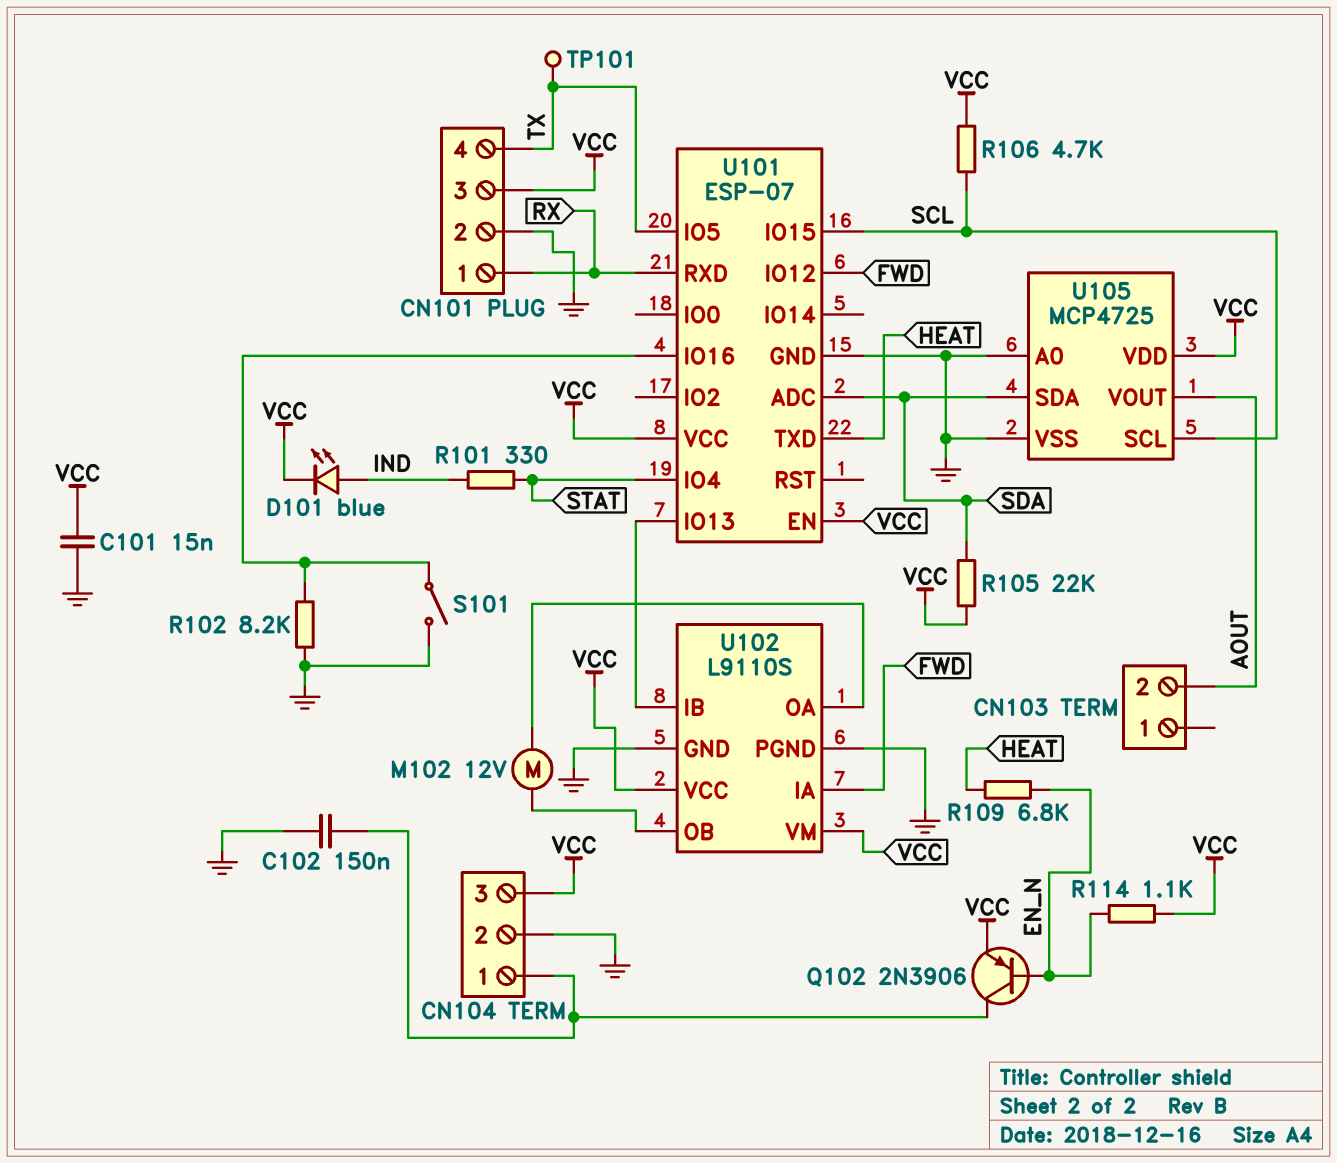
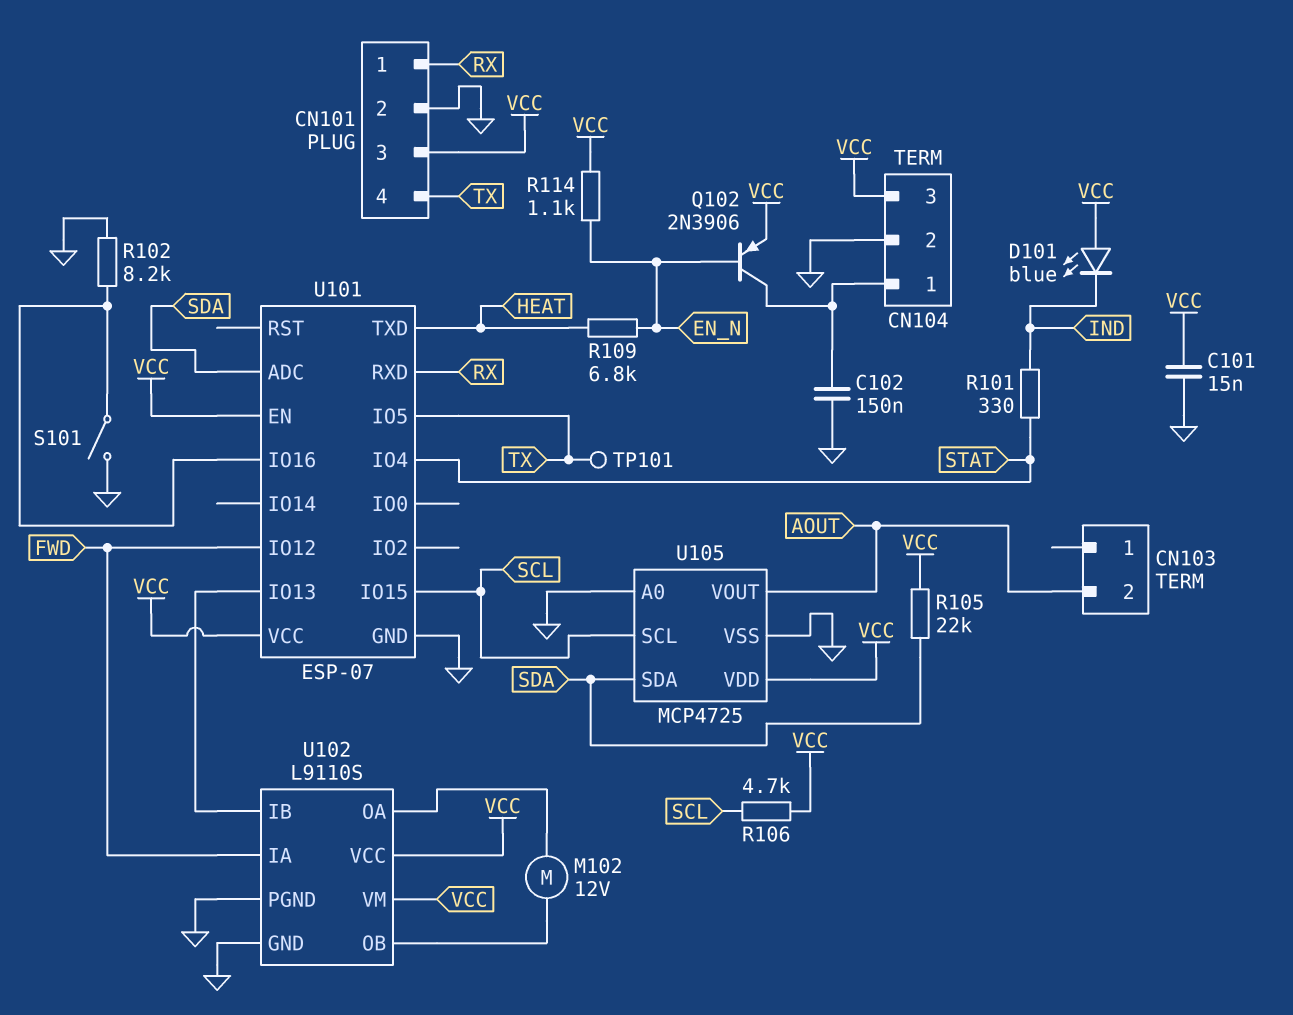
D101: LED blue (A IND, K VCC) -> LED blue (A VCC, K IND)

